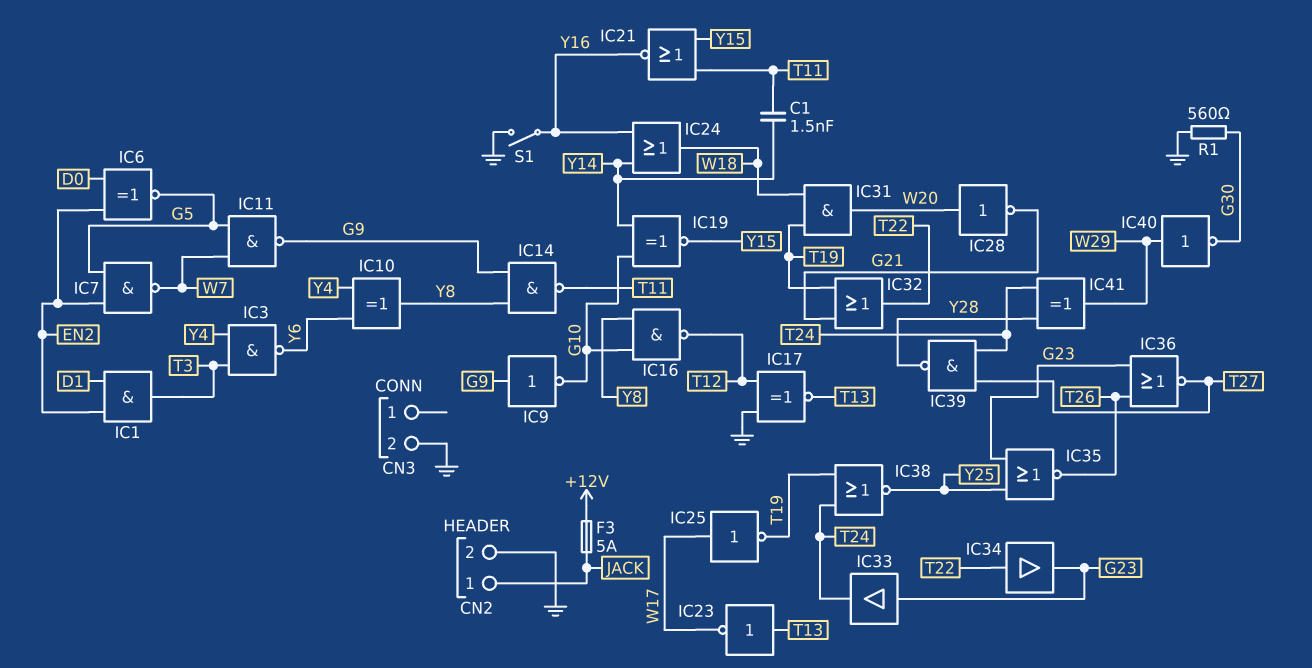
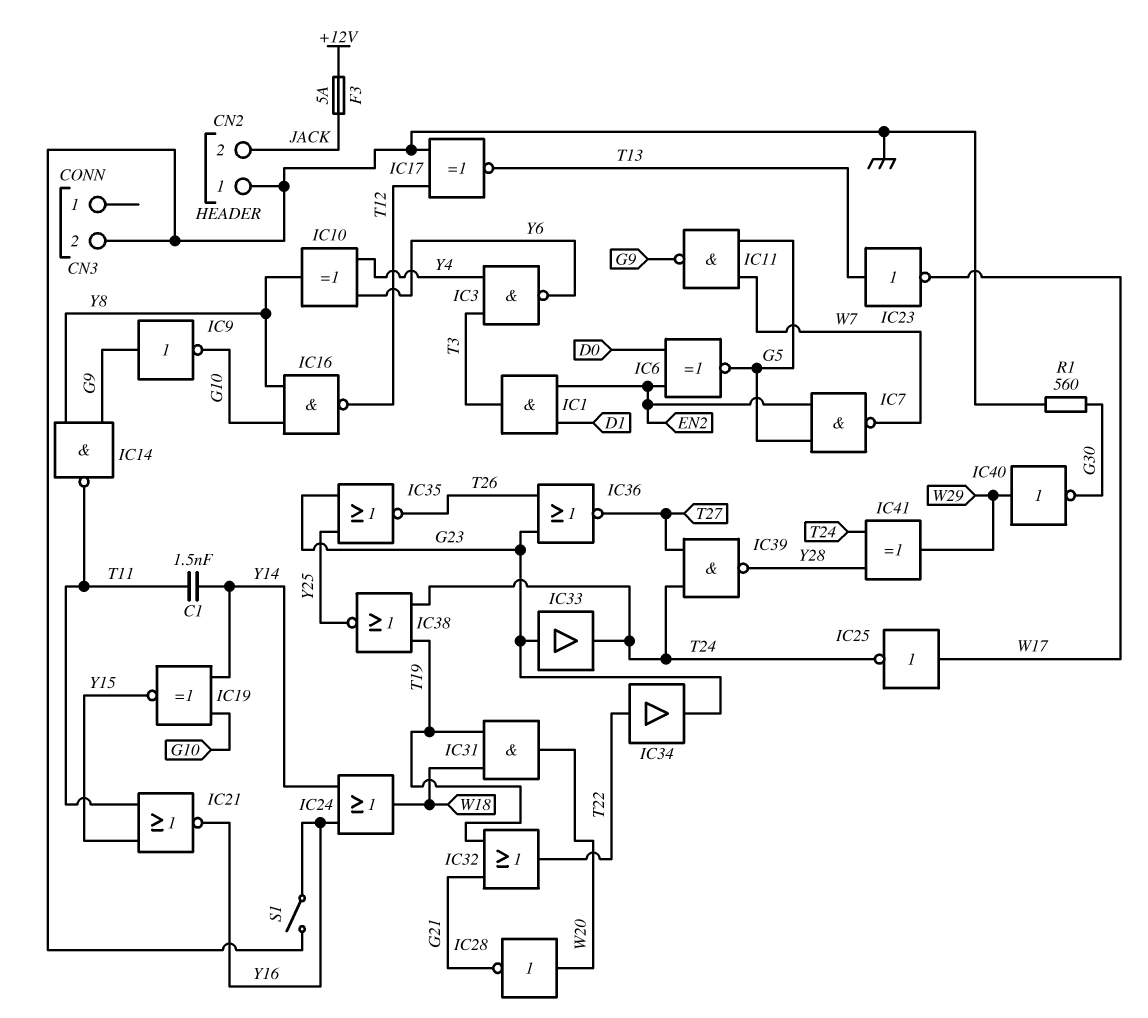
CN2 pin 1: JACK -> GND
CN2 pin 2: GND -> JACK
IC25: NOT (in W17, out T19) -> NOT (in W17, out T24)

